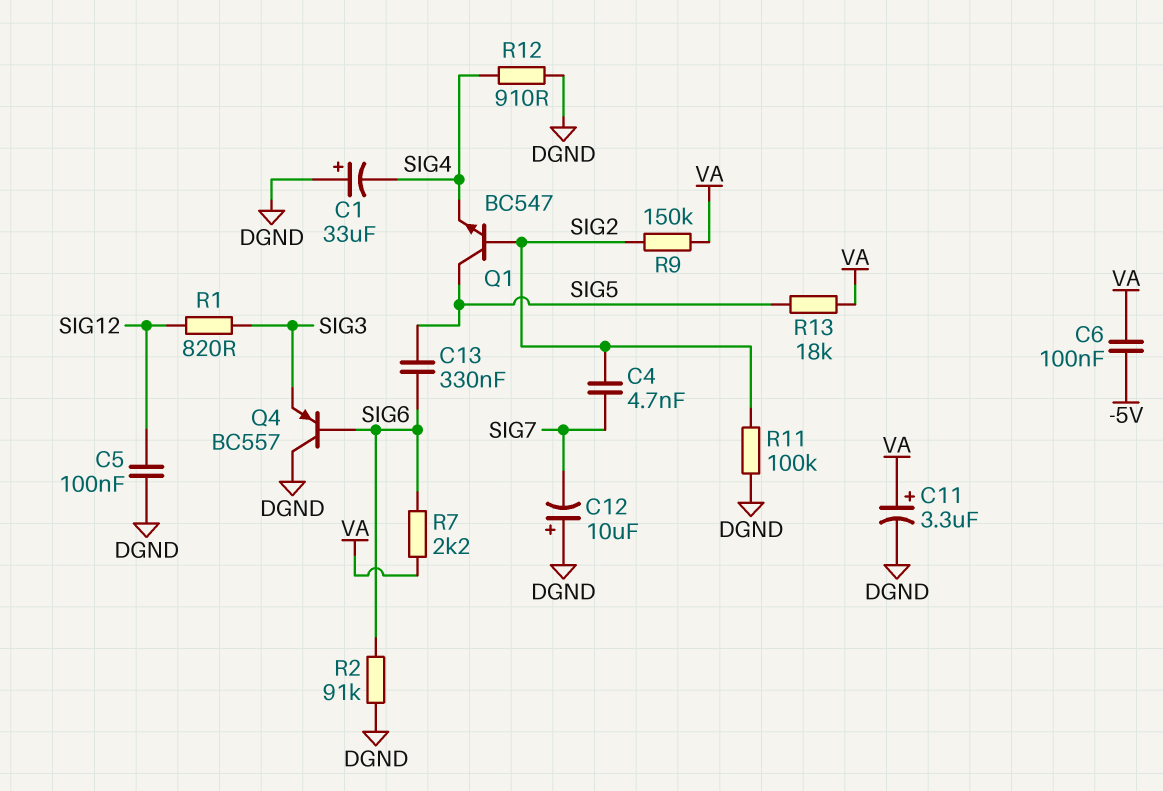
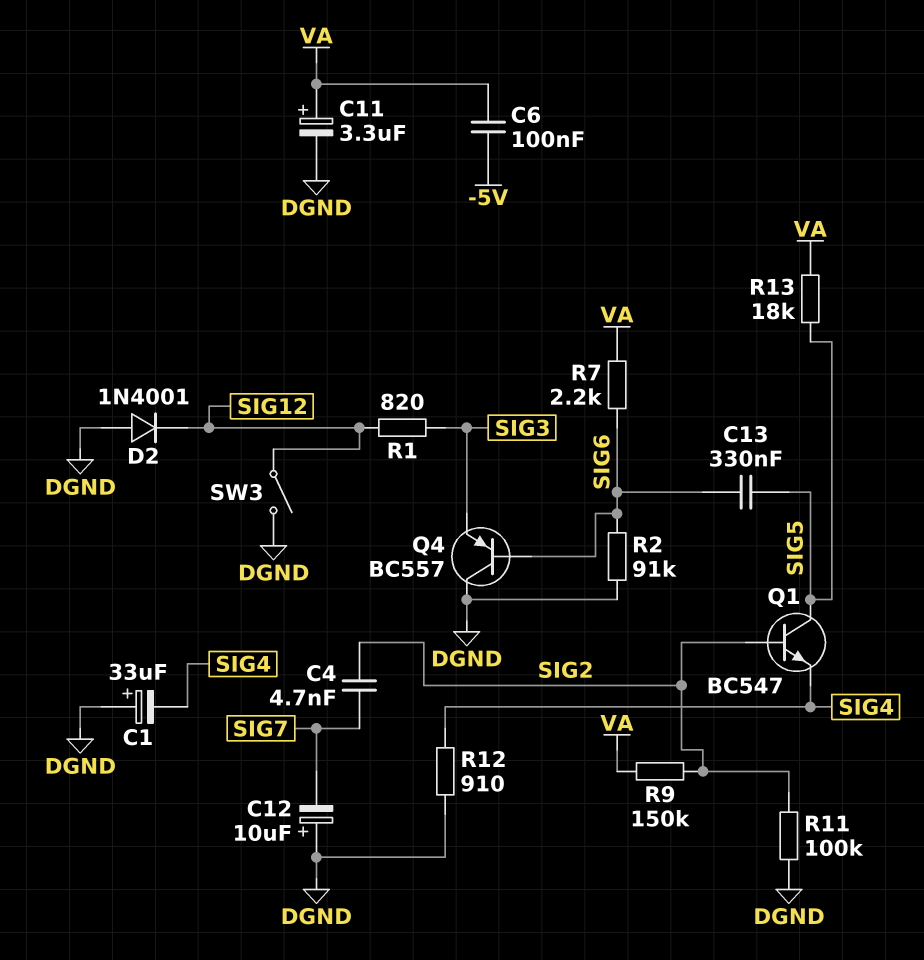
C5: 100nF (DGND, SIG12) -> none
D2: none -> diode 1N4001 (A DGND, K SIG12)
SW3: none -> switch (DGND, SIG12)

